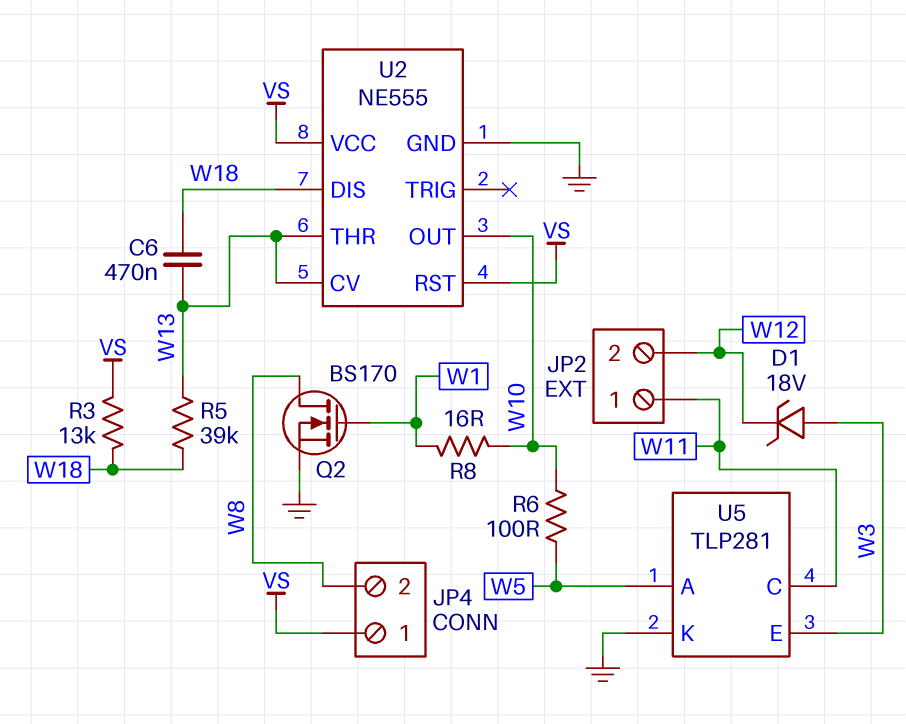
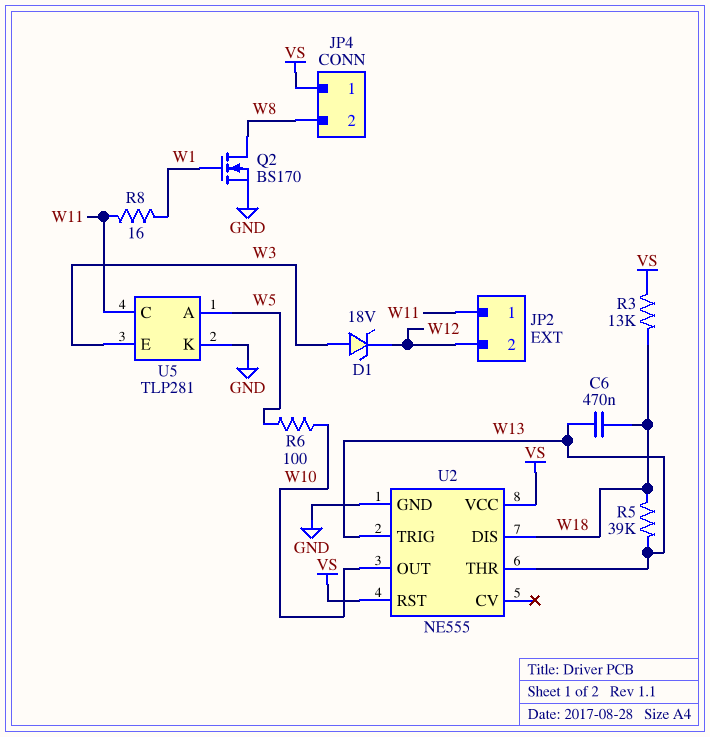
R8: 16 (W1, W10) -> 16 (W1, W11)
U2 pin CV: W13 -> none
U2 pin TRIG: none -> W13

